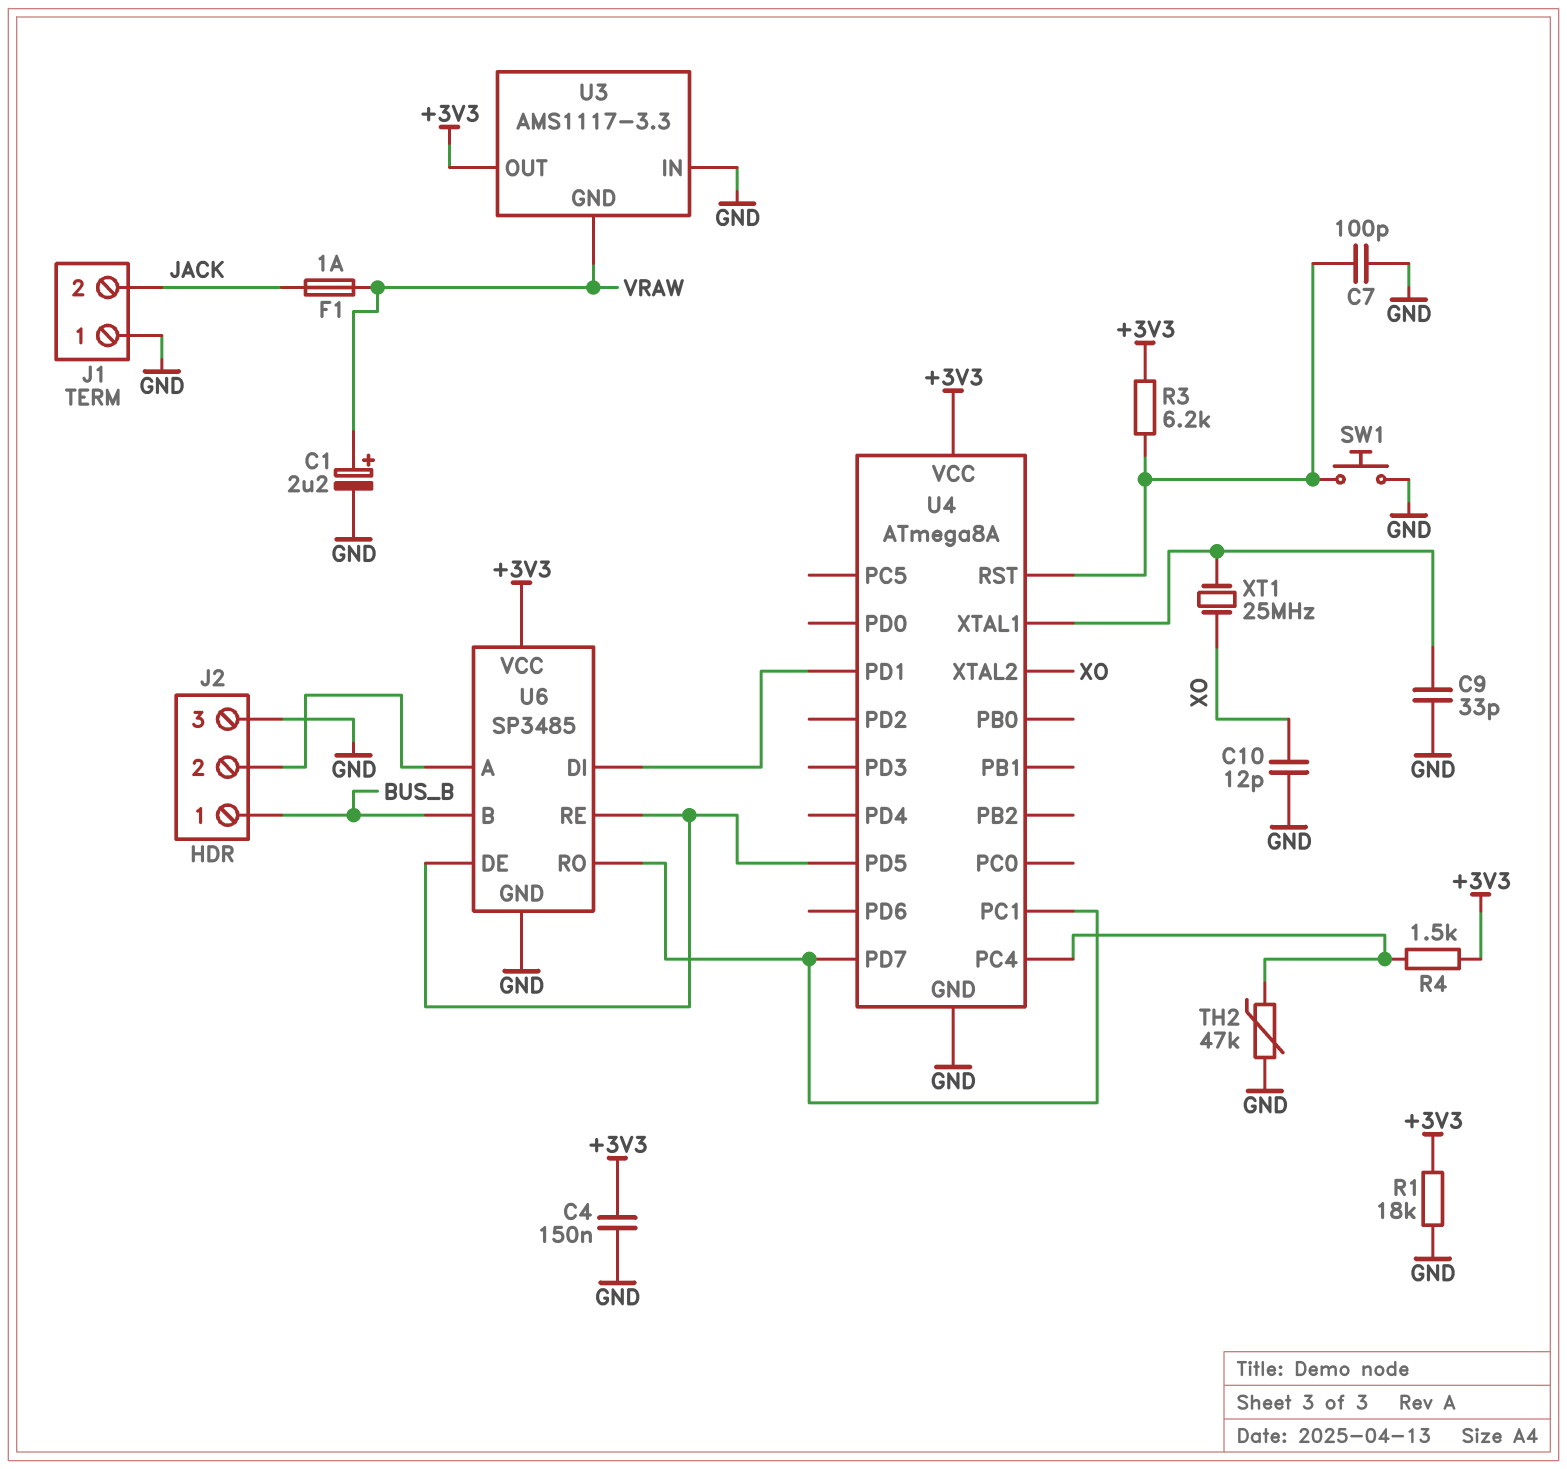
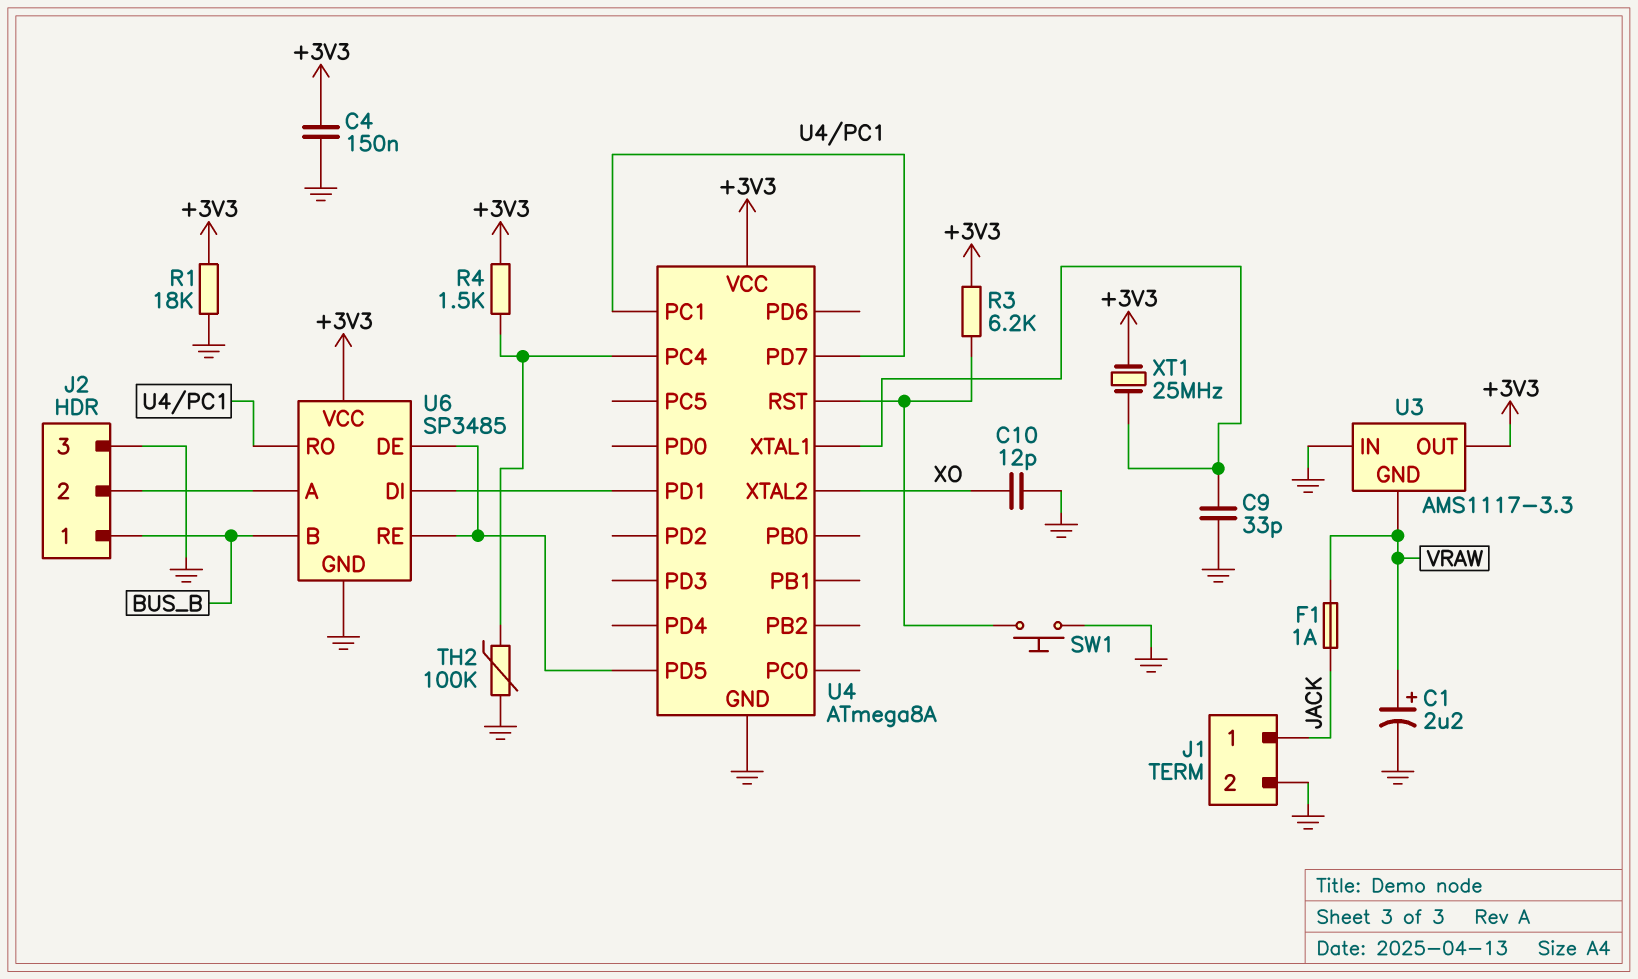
C7: 100pF (GND, U4/RST) -> none
J1 pin 1: GND -> JACK
J1 pin 2: JACK -> GND
TH2: 47k (GND, U4/PC4) -> 100k (GND, U4/PC4)
XT1: 25MHz (U4/XTAL1, XO) -> 25MHz (+3V3, U4/XTAL1)

